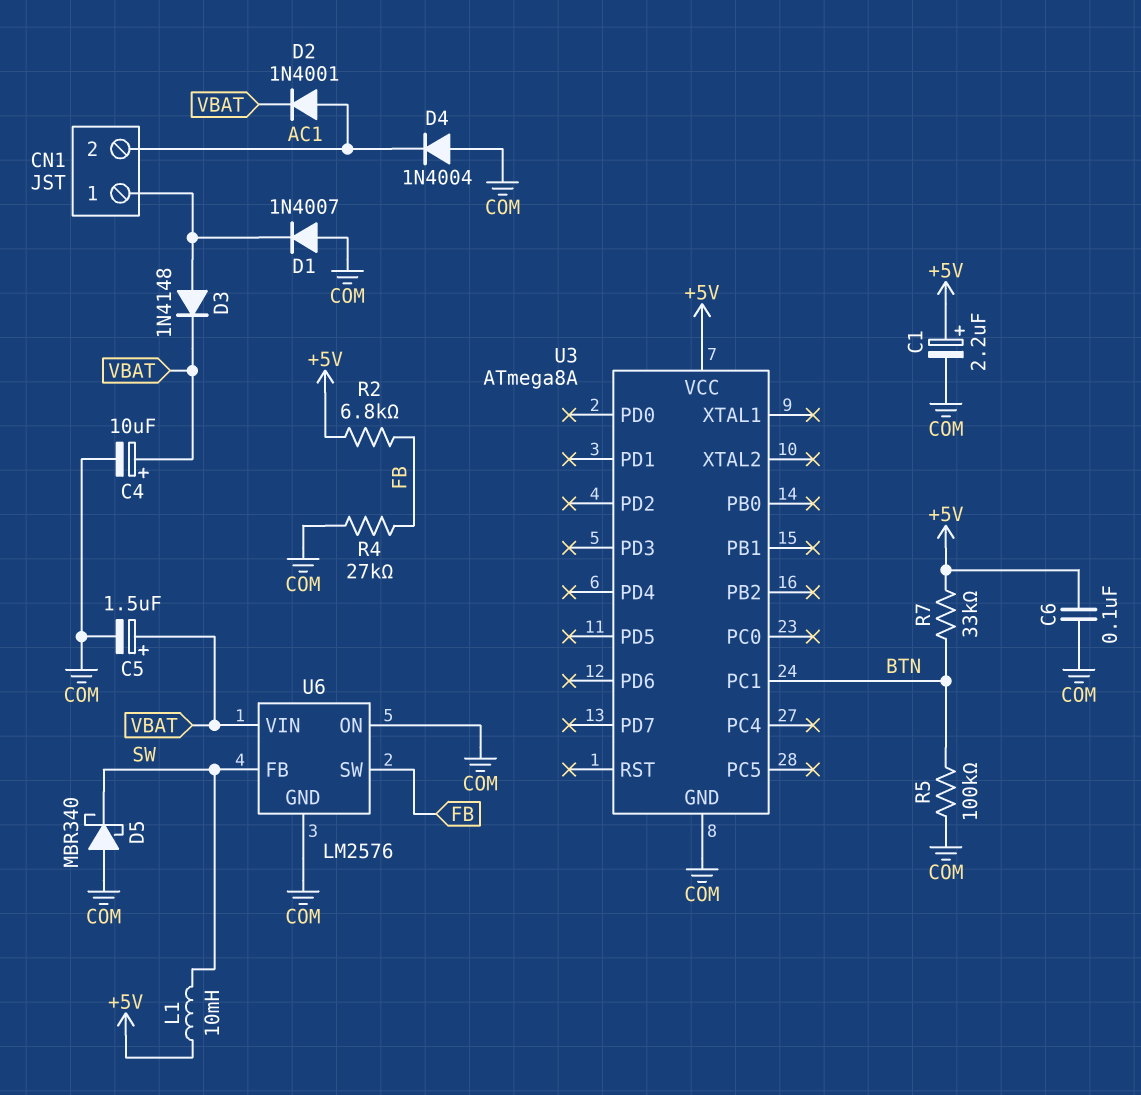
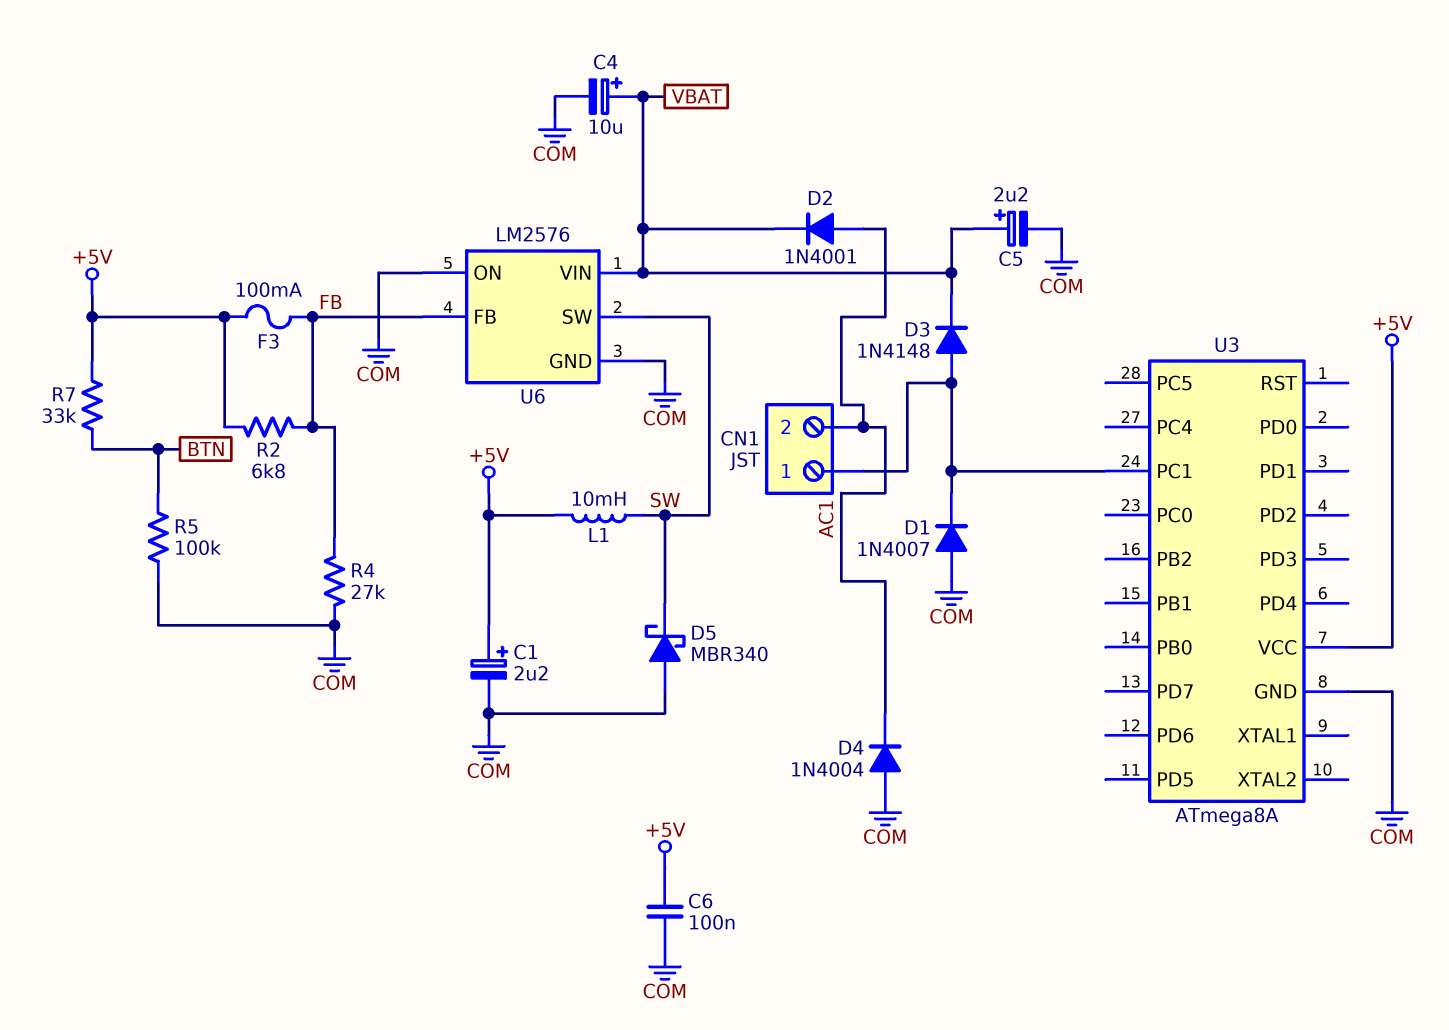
C5: 1.5uF (plus VBAT, minus COM) -> 2.2uF (plus VBAT, minus COM)
F3: none -> 100mA (+5V, FB)
U3 pin PC1: BTN -> CN1/1
U6 pin FB: SW -> FB
U6 pin SW: FB -> SW

